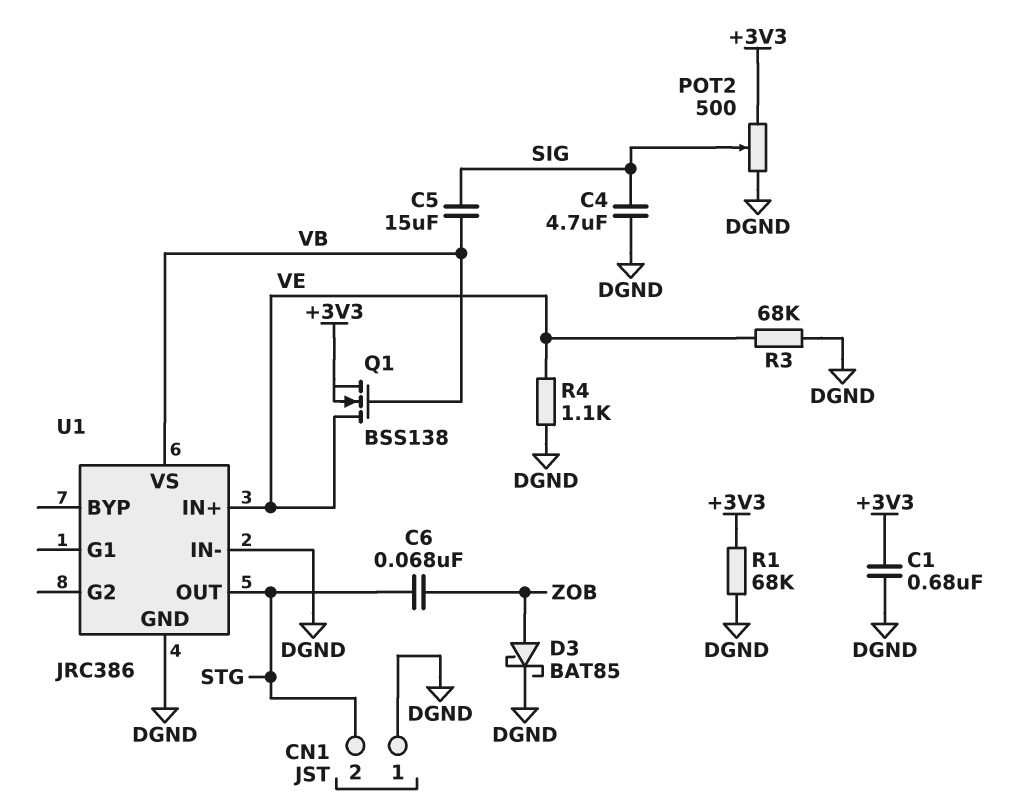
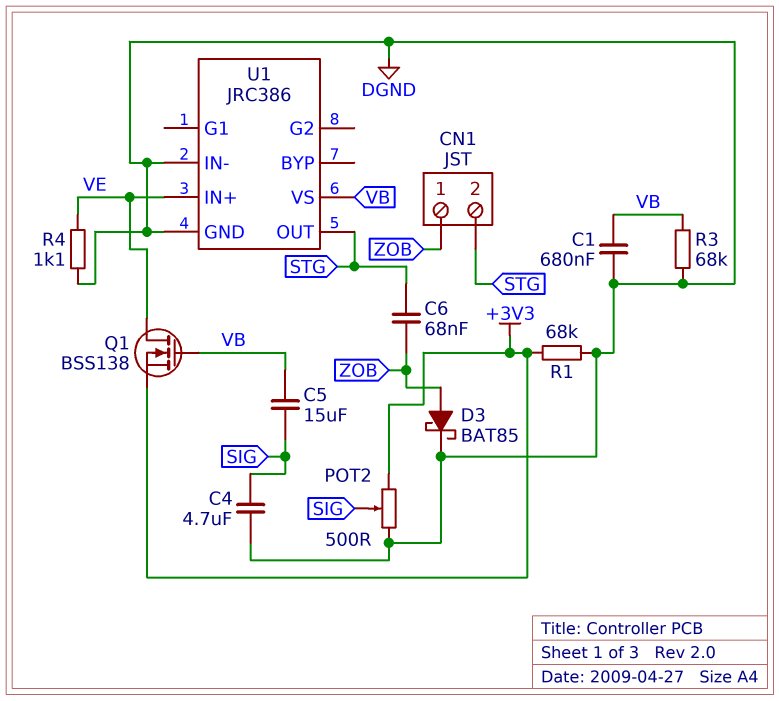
C1: 680nF (+3V3, DGND) -> 680nF (DGND, VB)
CN1 pin 1: DGND -> ZOB
R3: 68k (DGND, VE) -> 68k (DGND, VB)

